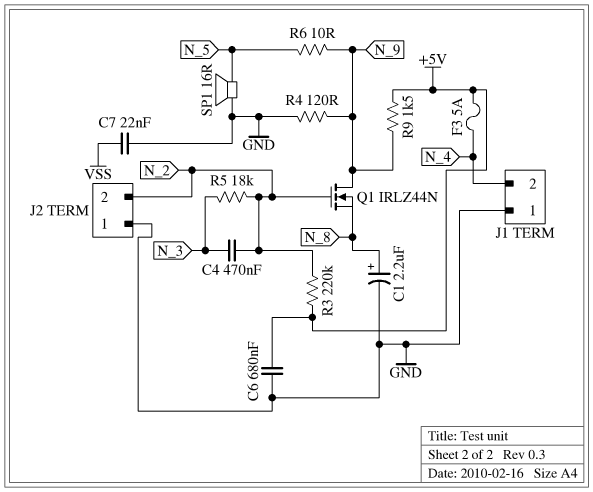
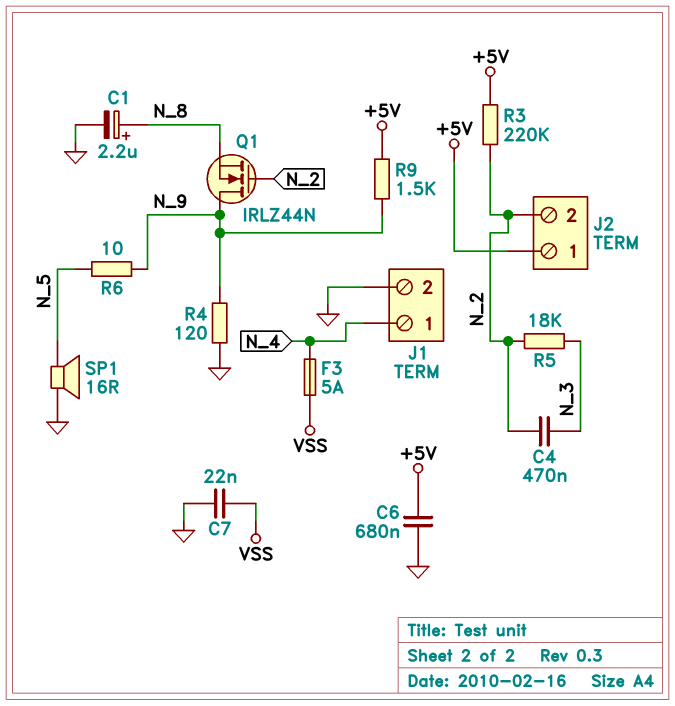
F3: 5A (+5V, N_4) -> 5A (N_4, VSS)
J1 pin 1: GND -> N_4
J1 pin 2: N_4 -> GND
J2 pin 1: GND -> +5V

